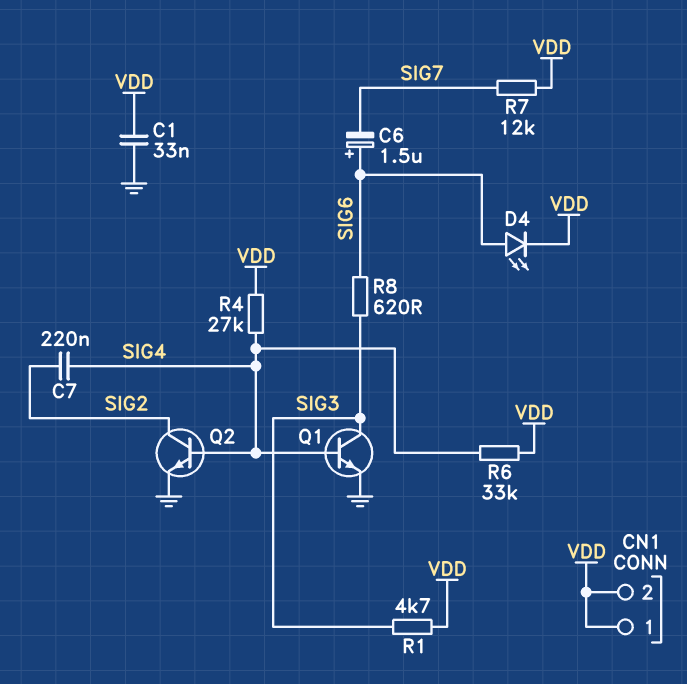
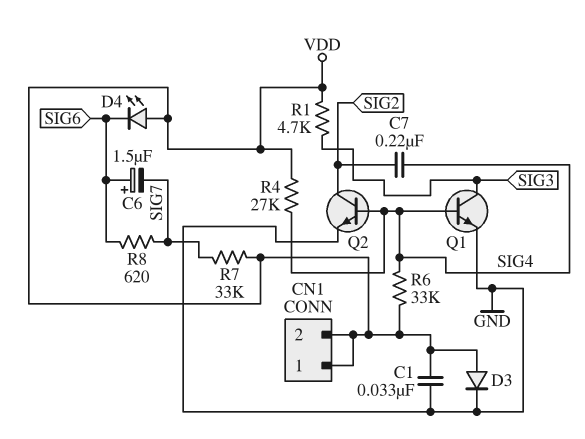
D3: none -> diode (A VDD, K GND)
D4: LED (A SIG6, K VDD) -> LED (A VDD, K SIG6)
R7: 12k (SIG7, VDD) -> 33k (SIG7, VDD)
R8: 620 (SIG3, SIG6) -> 620 (SIG6, SIG7)

